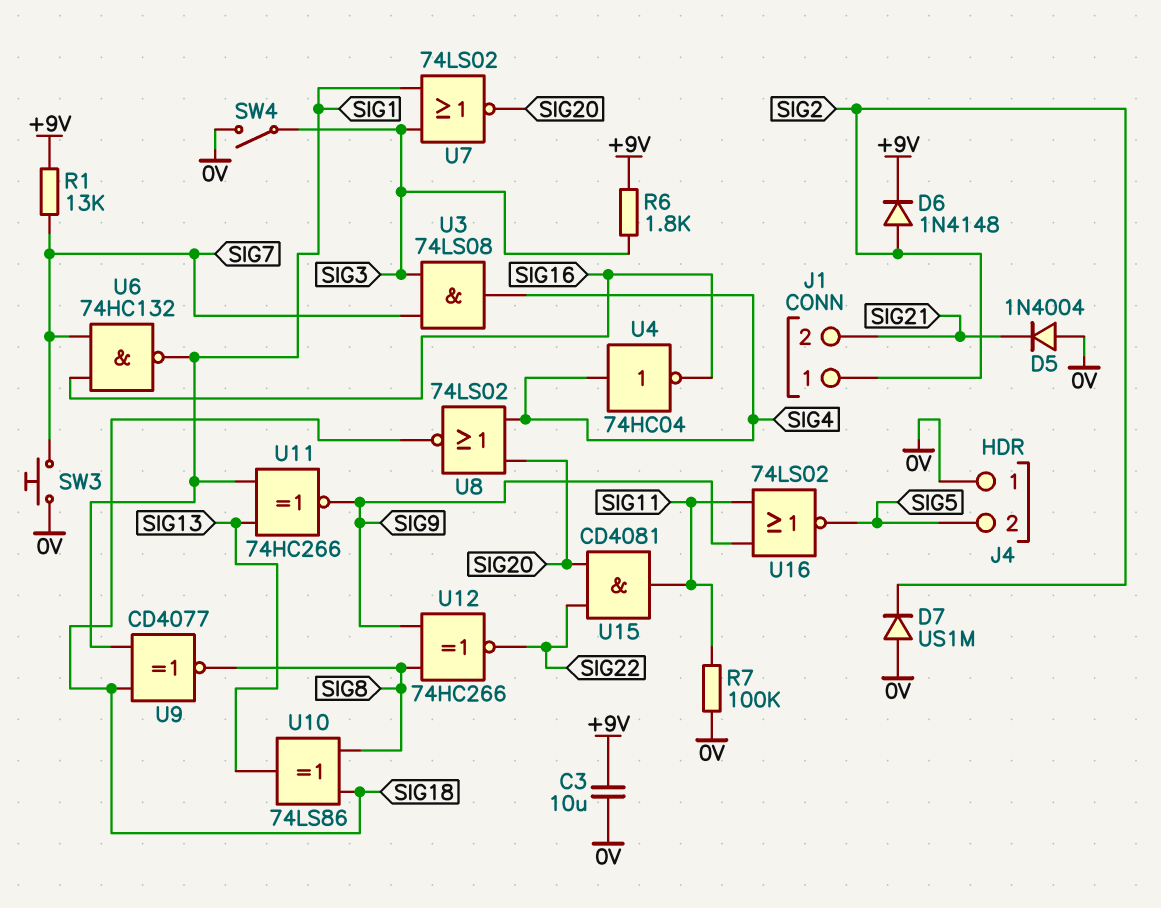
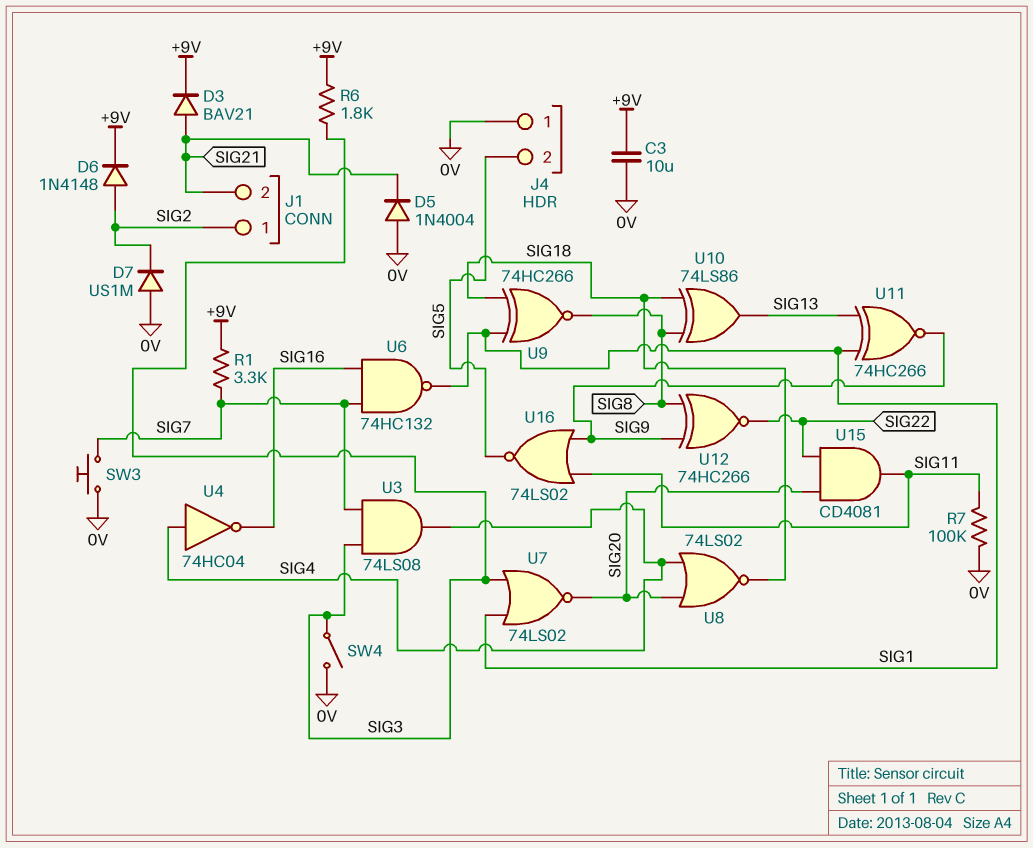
D3: none -> diode BAV21 (A SIG21, K +9V)
R1: 13k (+9V, SIG7) -> 3.3k (+9V, SIG7)
U9: XNOR CD4077 (in SIG1, in SIG18, out SIG8) -> XNOR 74HC266 (in SIG1, in SIG18, out SIG8)

